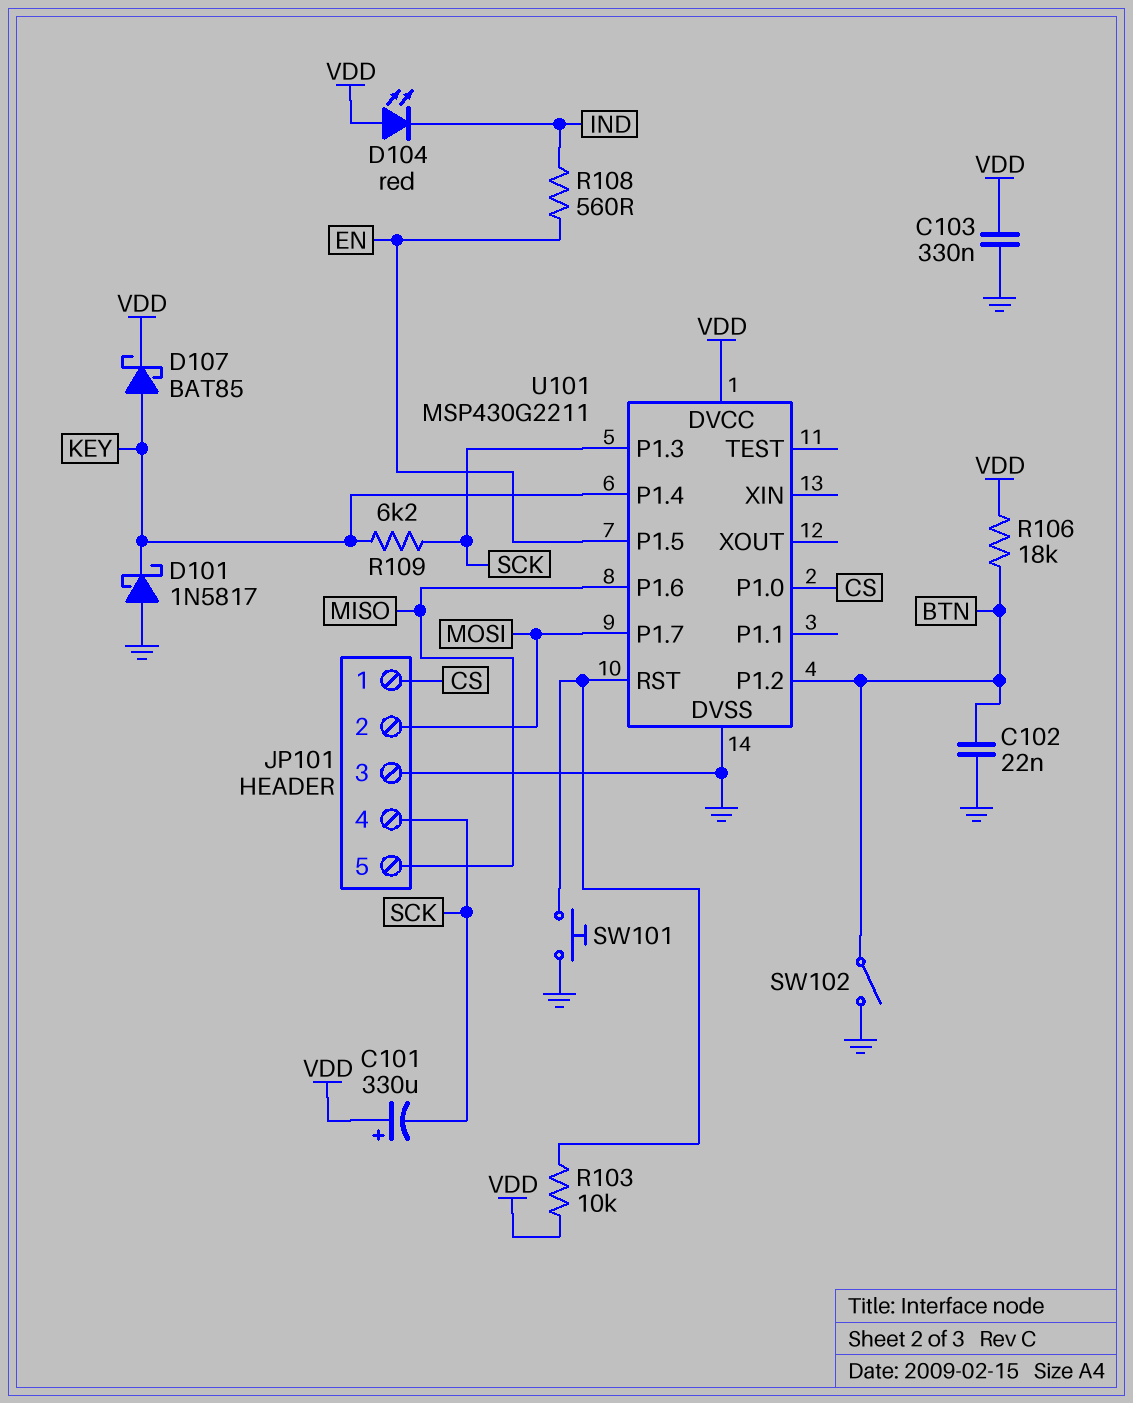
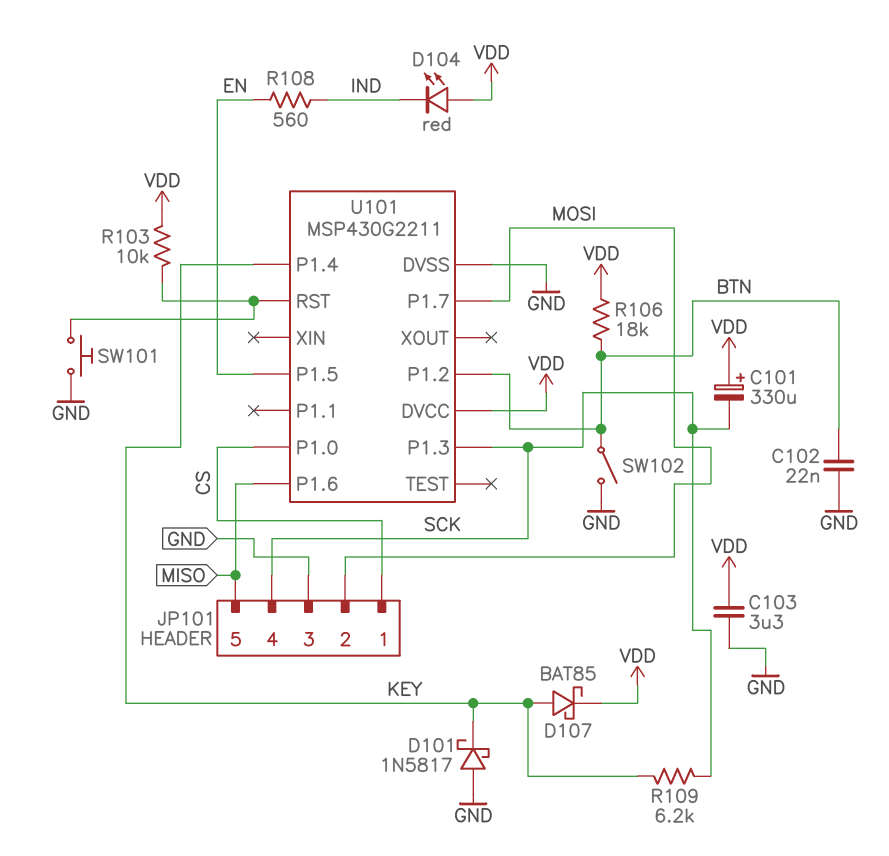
C103: 330nF (GND, VDD) -> 3.3uF (GND, VDD)

